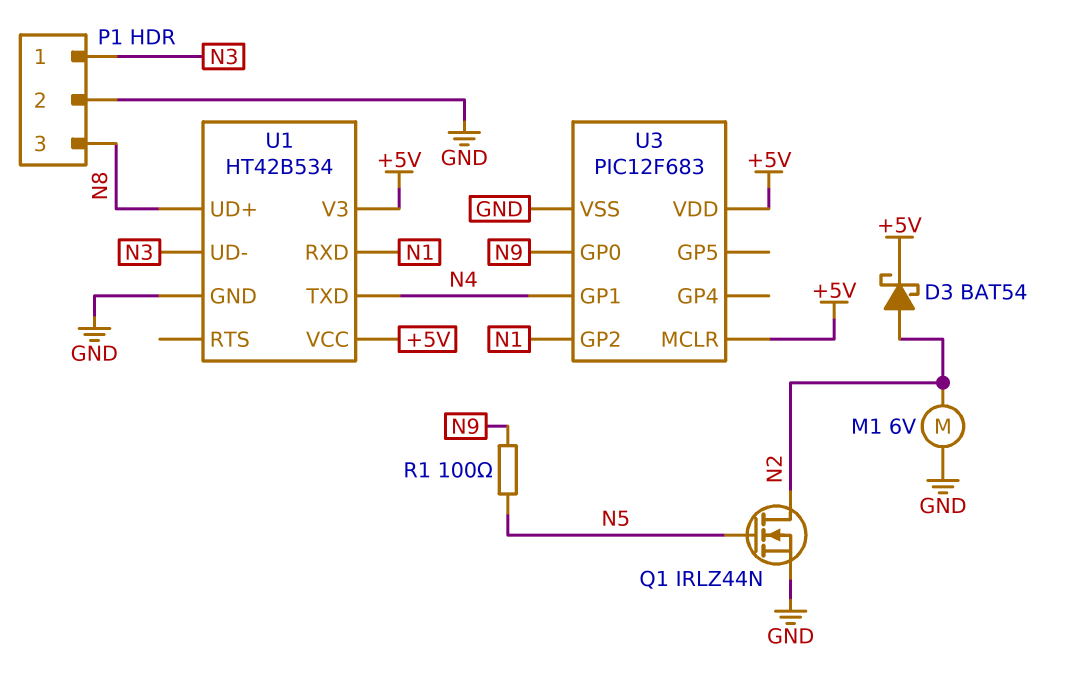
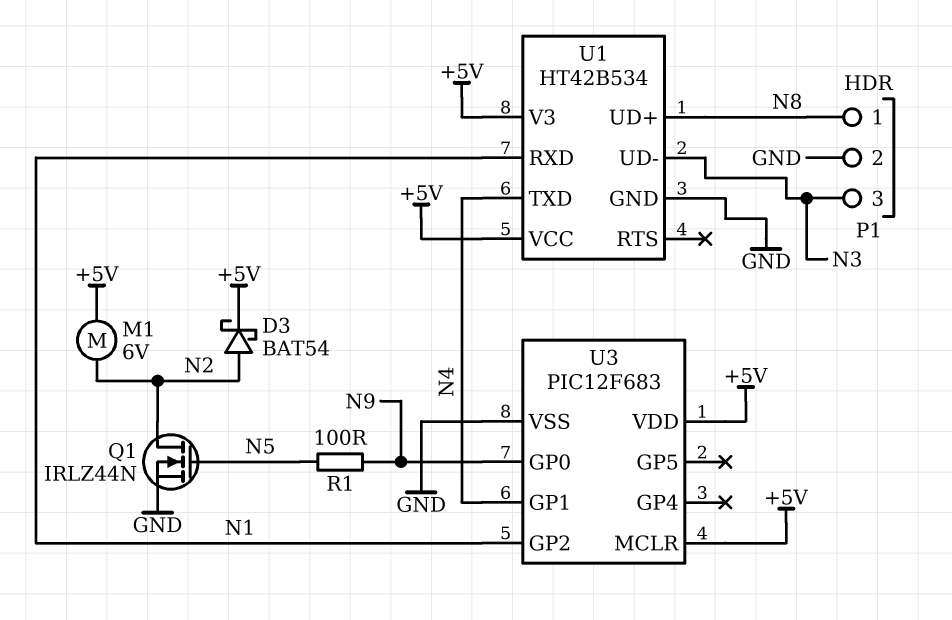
M1: motor 6V (GND, N2) -> motor 6V (+5V, N2)
P1 pin 1: N3 -> N8
P1 pin 3: N8 -> N3

